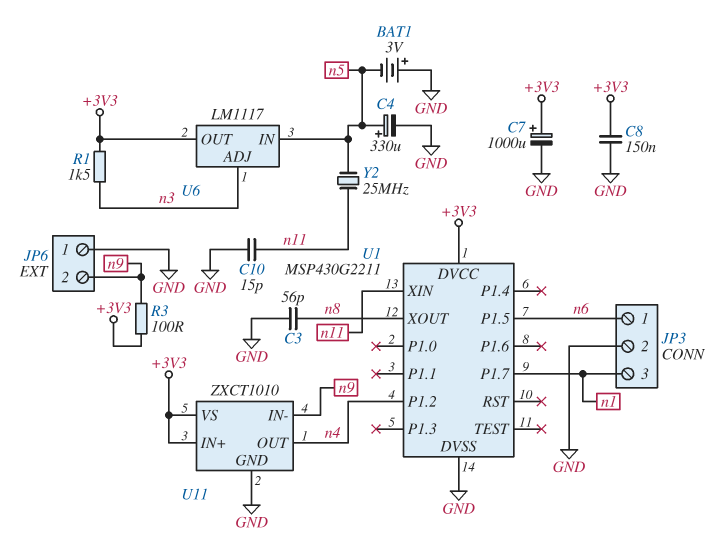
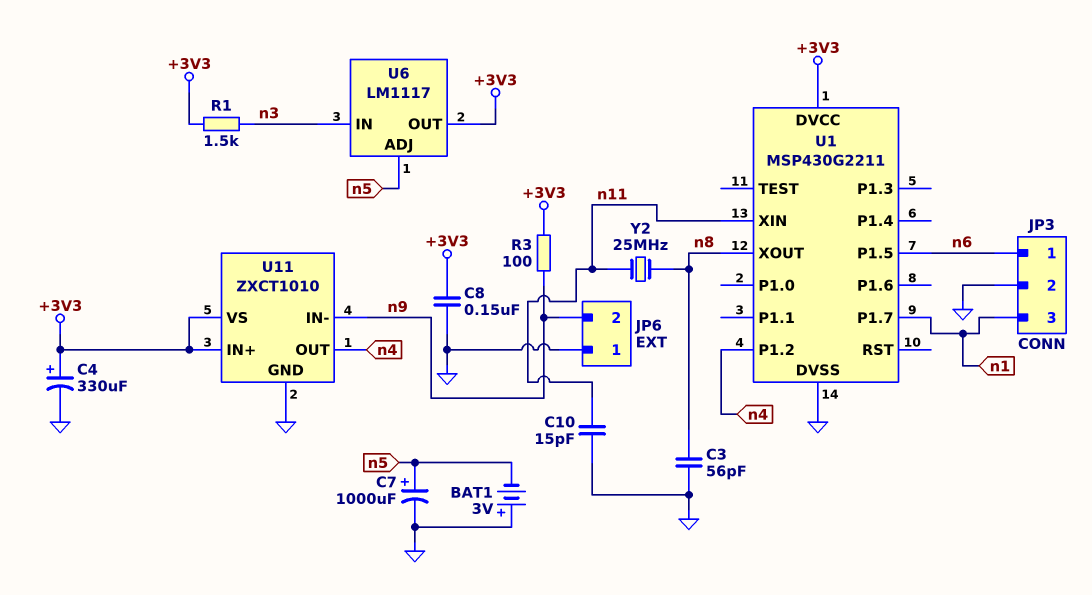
C4: 330uF (plus n5, minus GND) -> 330uF (plus +3V3, minus GND)
C7: 1000uF (plus +3V3, minus GND) -> 1000uF (plus n5, minus GND)
U6 pin ADJ: n3 -> n5
U6 pin IN: n5 -> n3
Y2: 25MHz (n5, n11) -> 25MHz (n8, n11)

